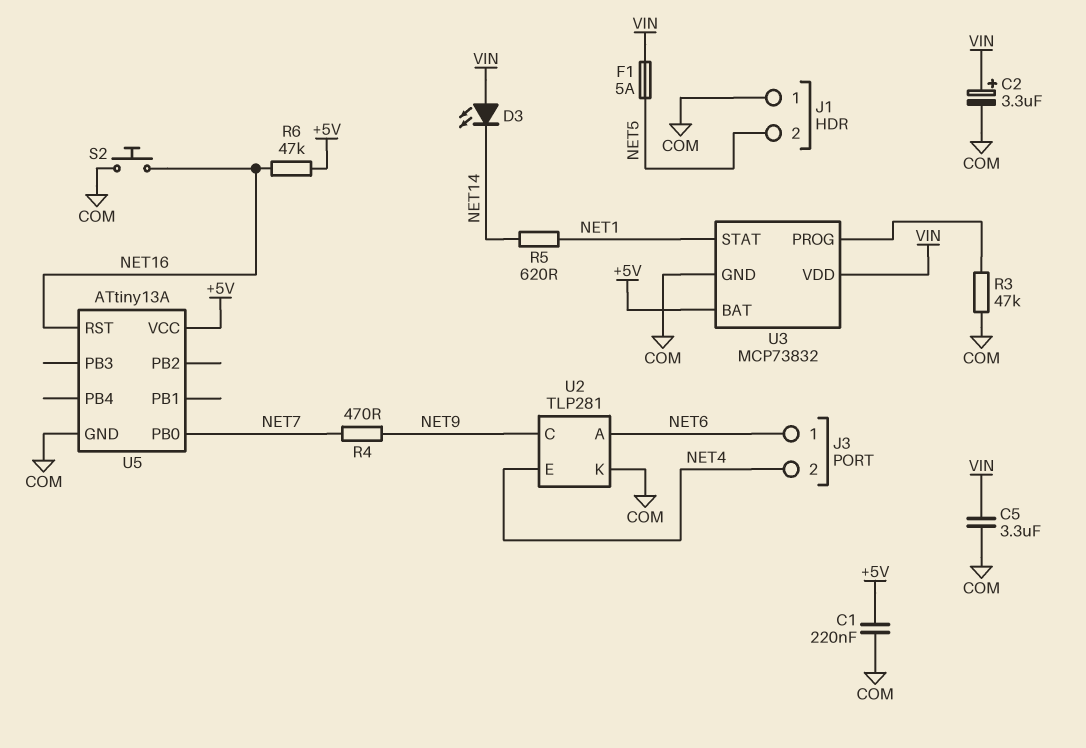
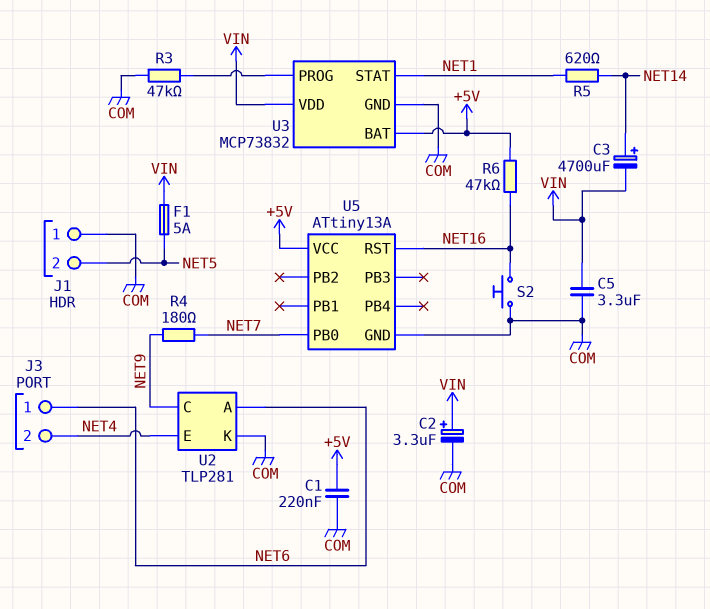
C3: none -> 4700uF (plus NET14, minus VIN)
D3: LED (A VIN, K NET14) -> none
R4: 470 (NET7, NET9) -> 180 (NET7, NET9)

